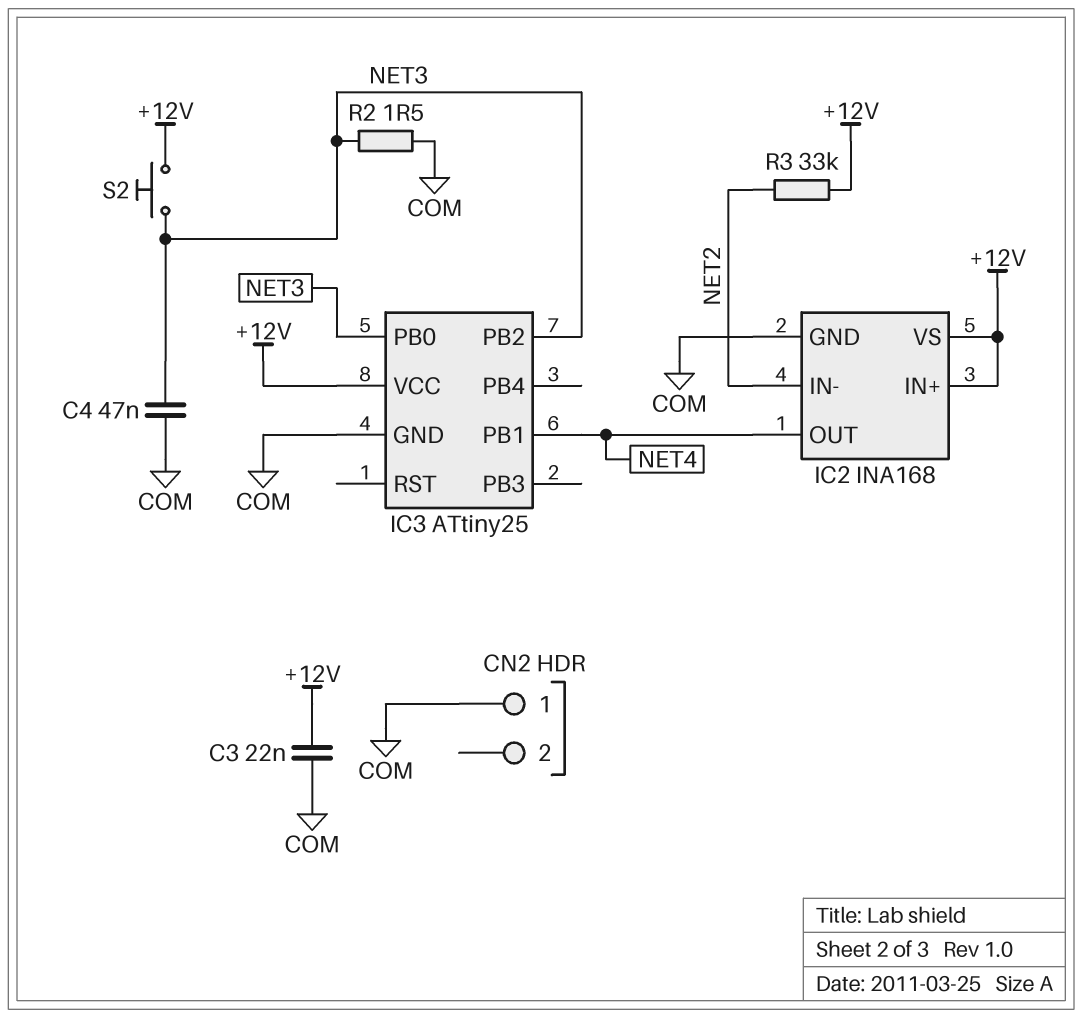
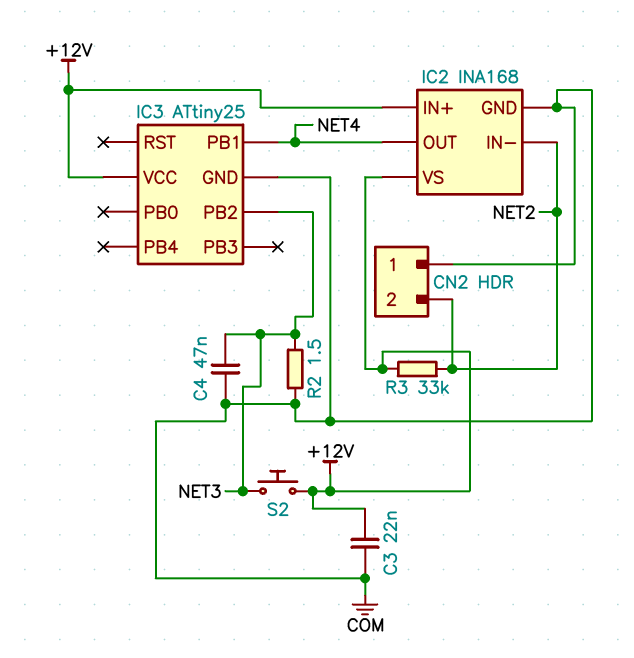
CN2 pin 2: none -> NET2
IC3 pin PB0: NET3 -> none

